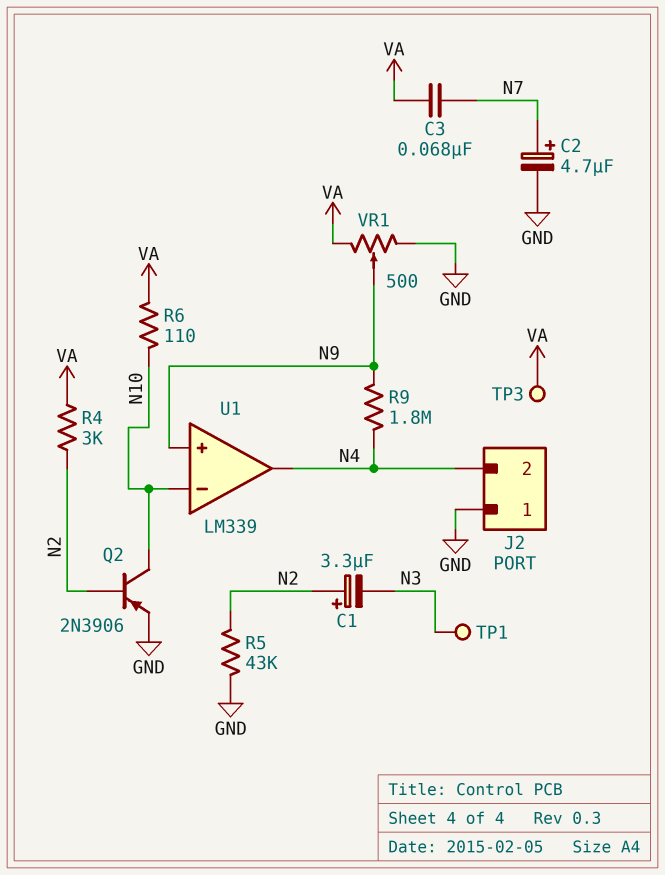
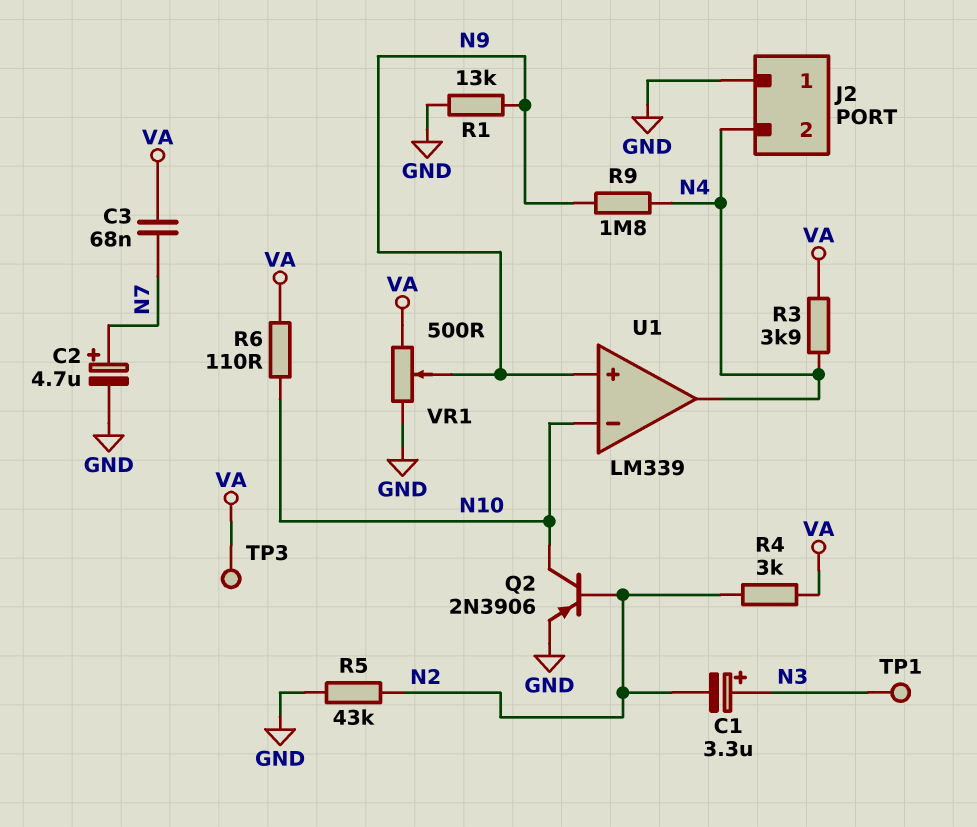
C1: 3.3uF (plus N2, minus N3) -> 3.3uF (plus N3, minus N2)
R1: none -> 13k (GND, N9)
R3: none -> 3.9k (N4, VA)

